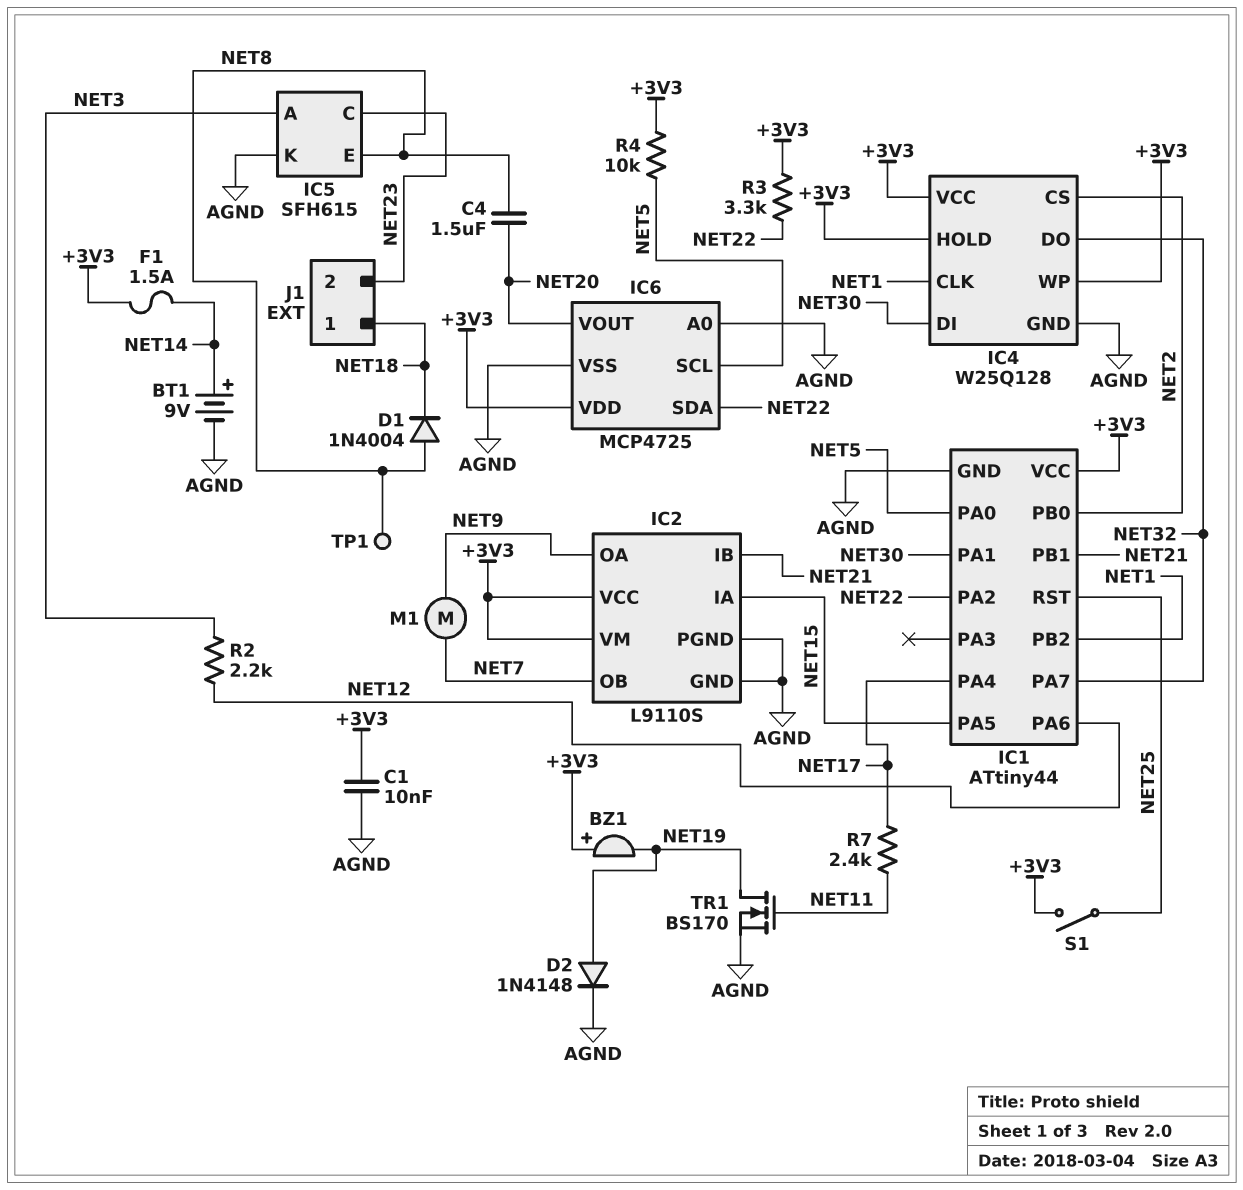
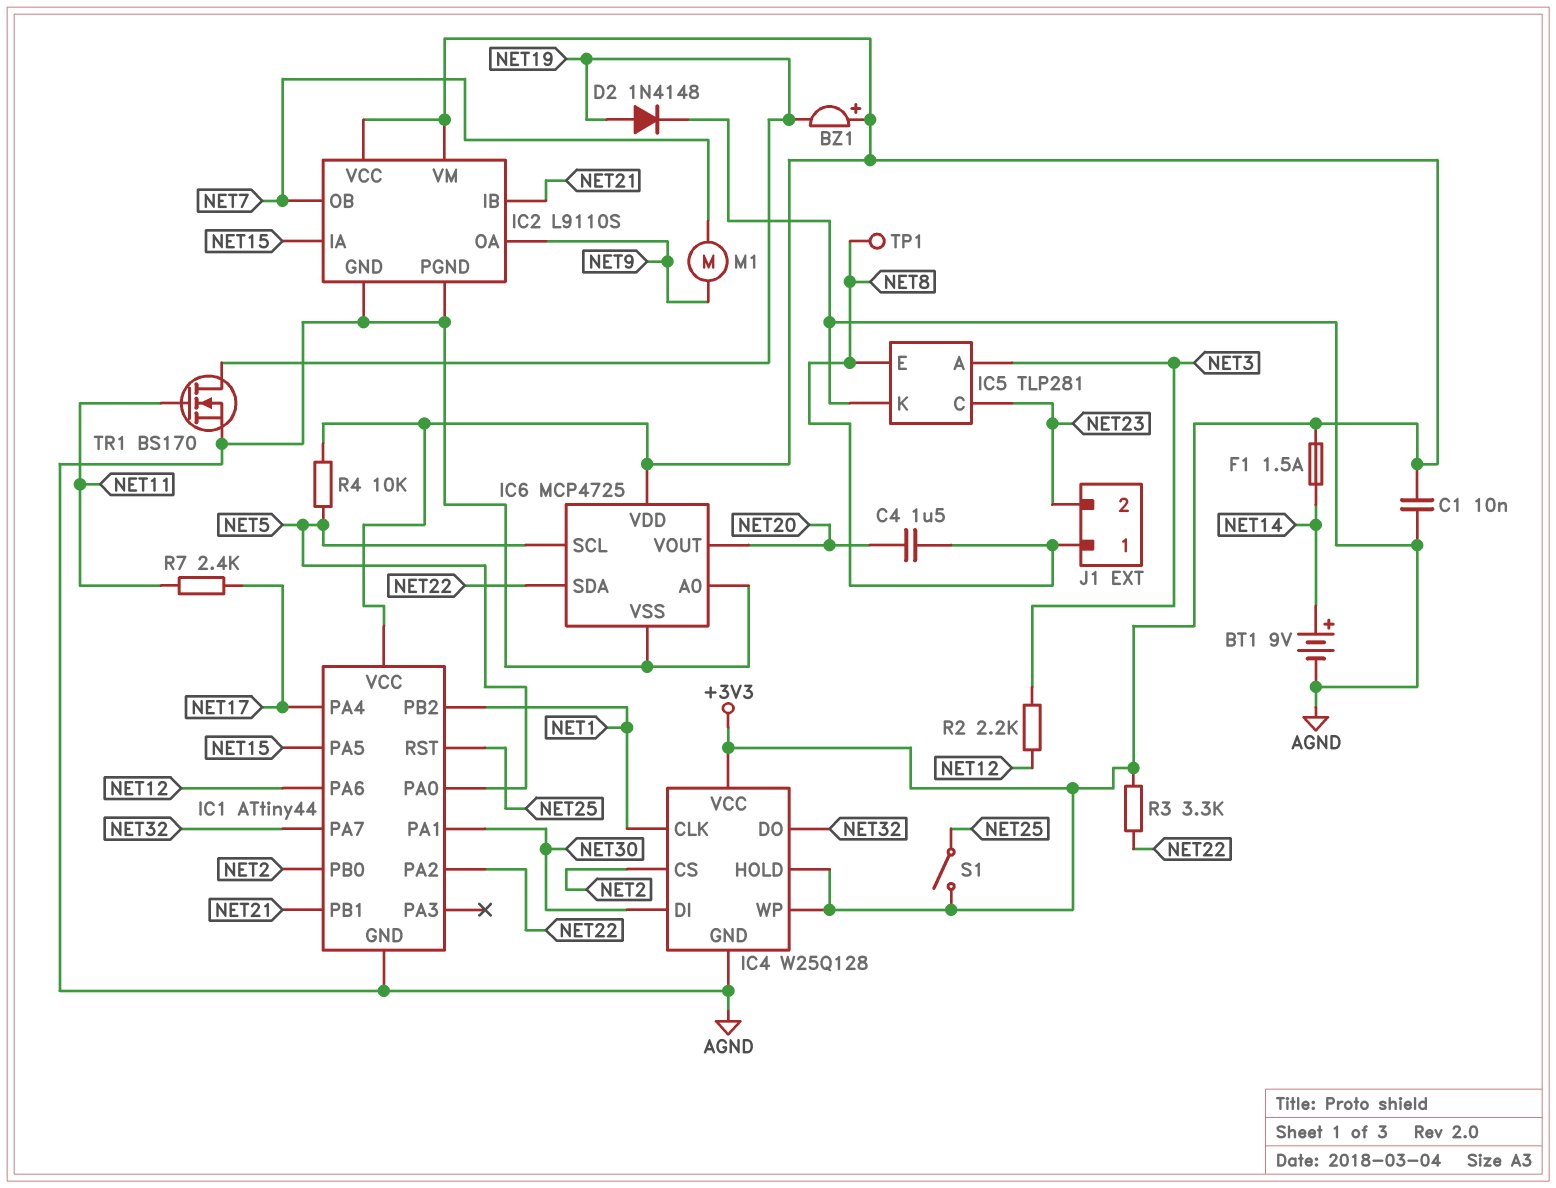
D1: diode 1N4004 (A NET8, K NET18) -> none
IC5: SFH615 -> TLP281
J1 pin 1: NET18 -> NET8

